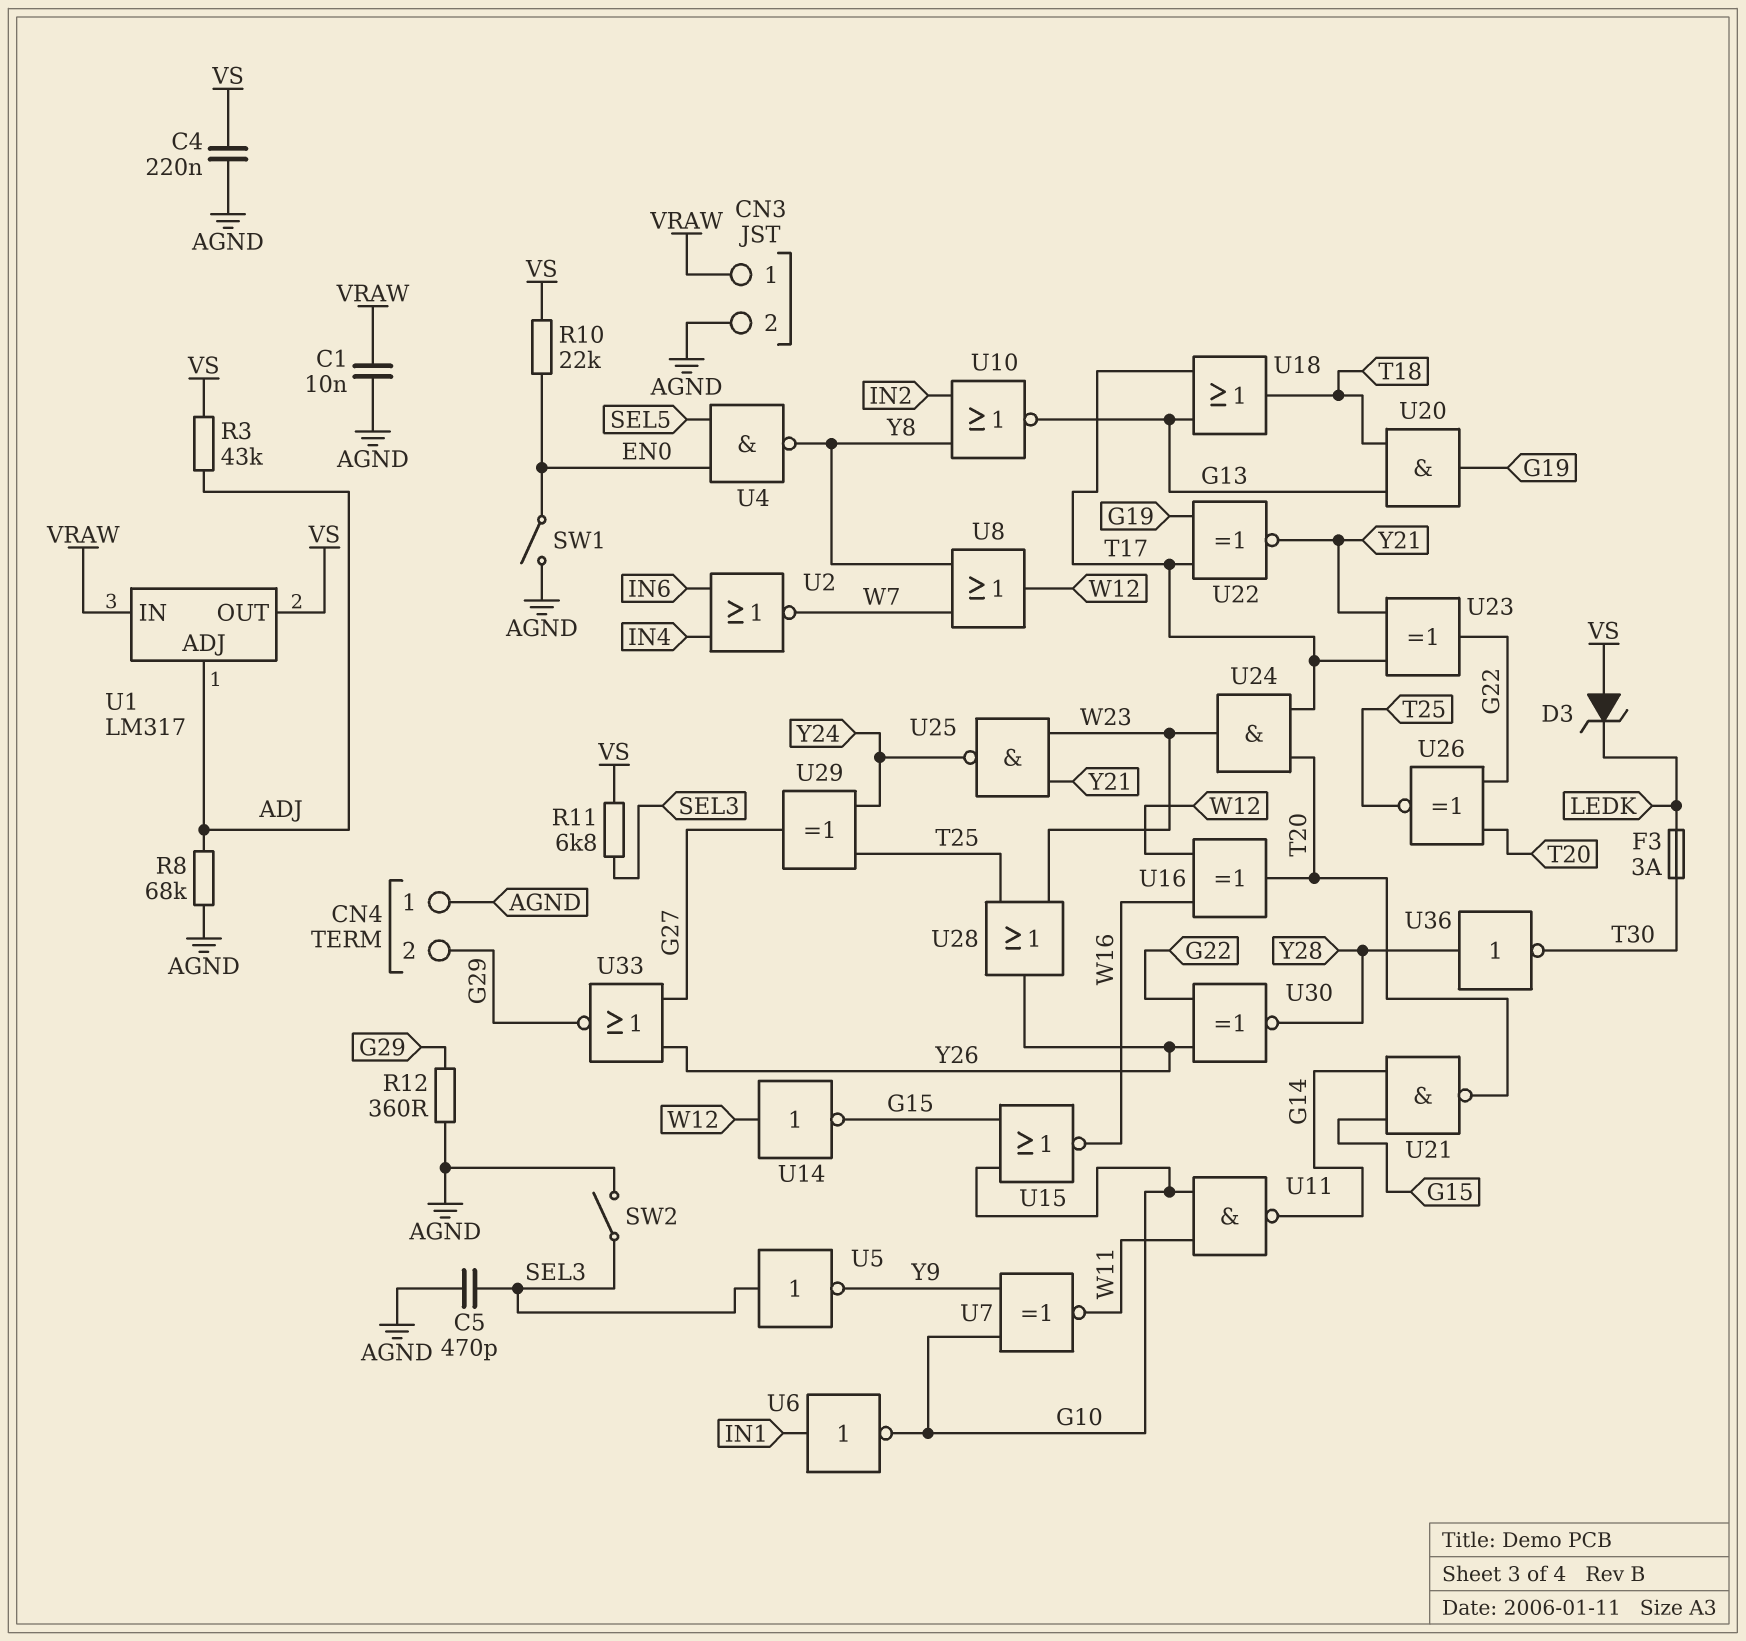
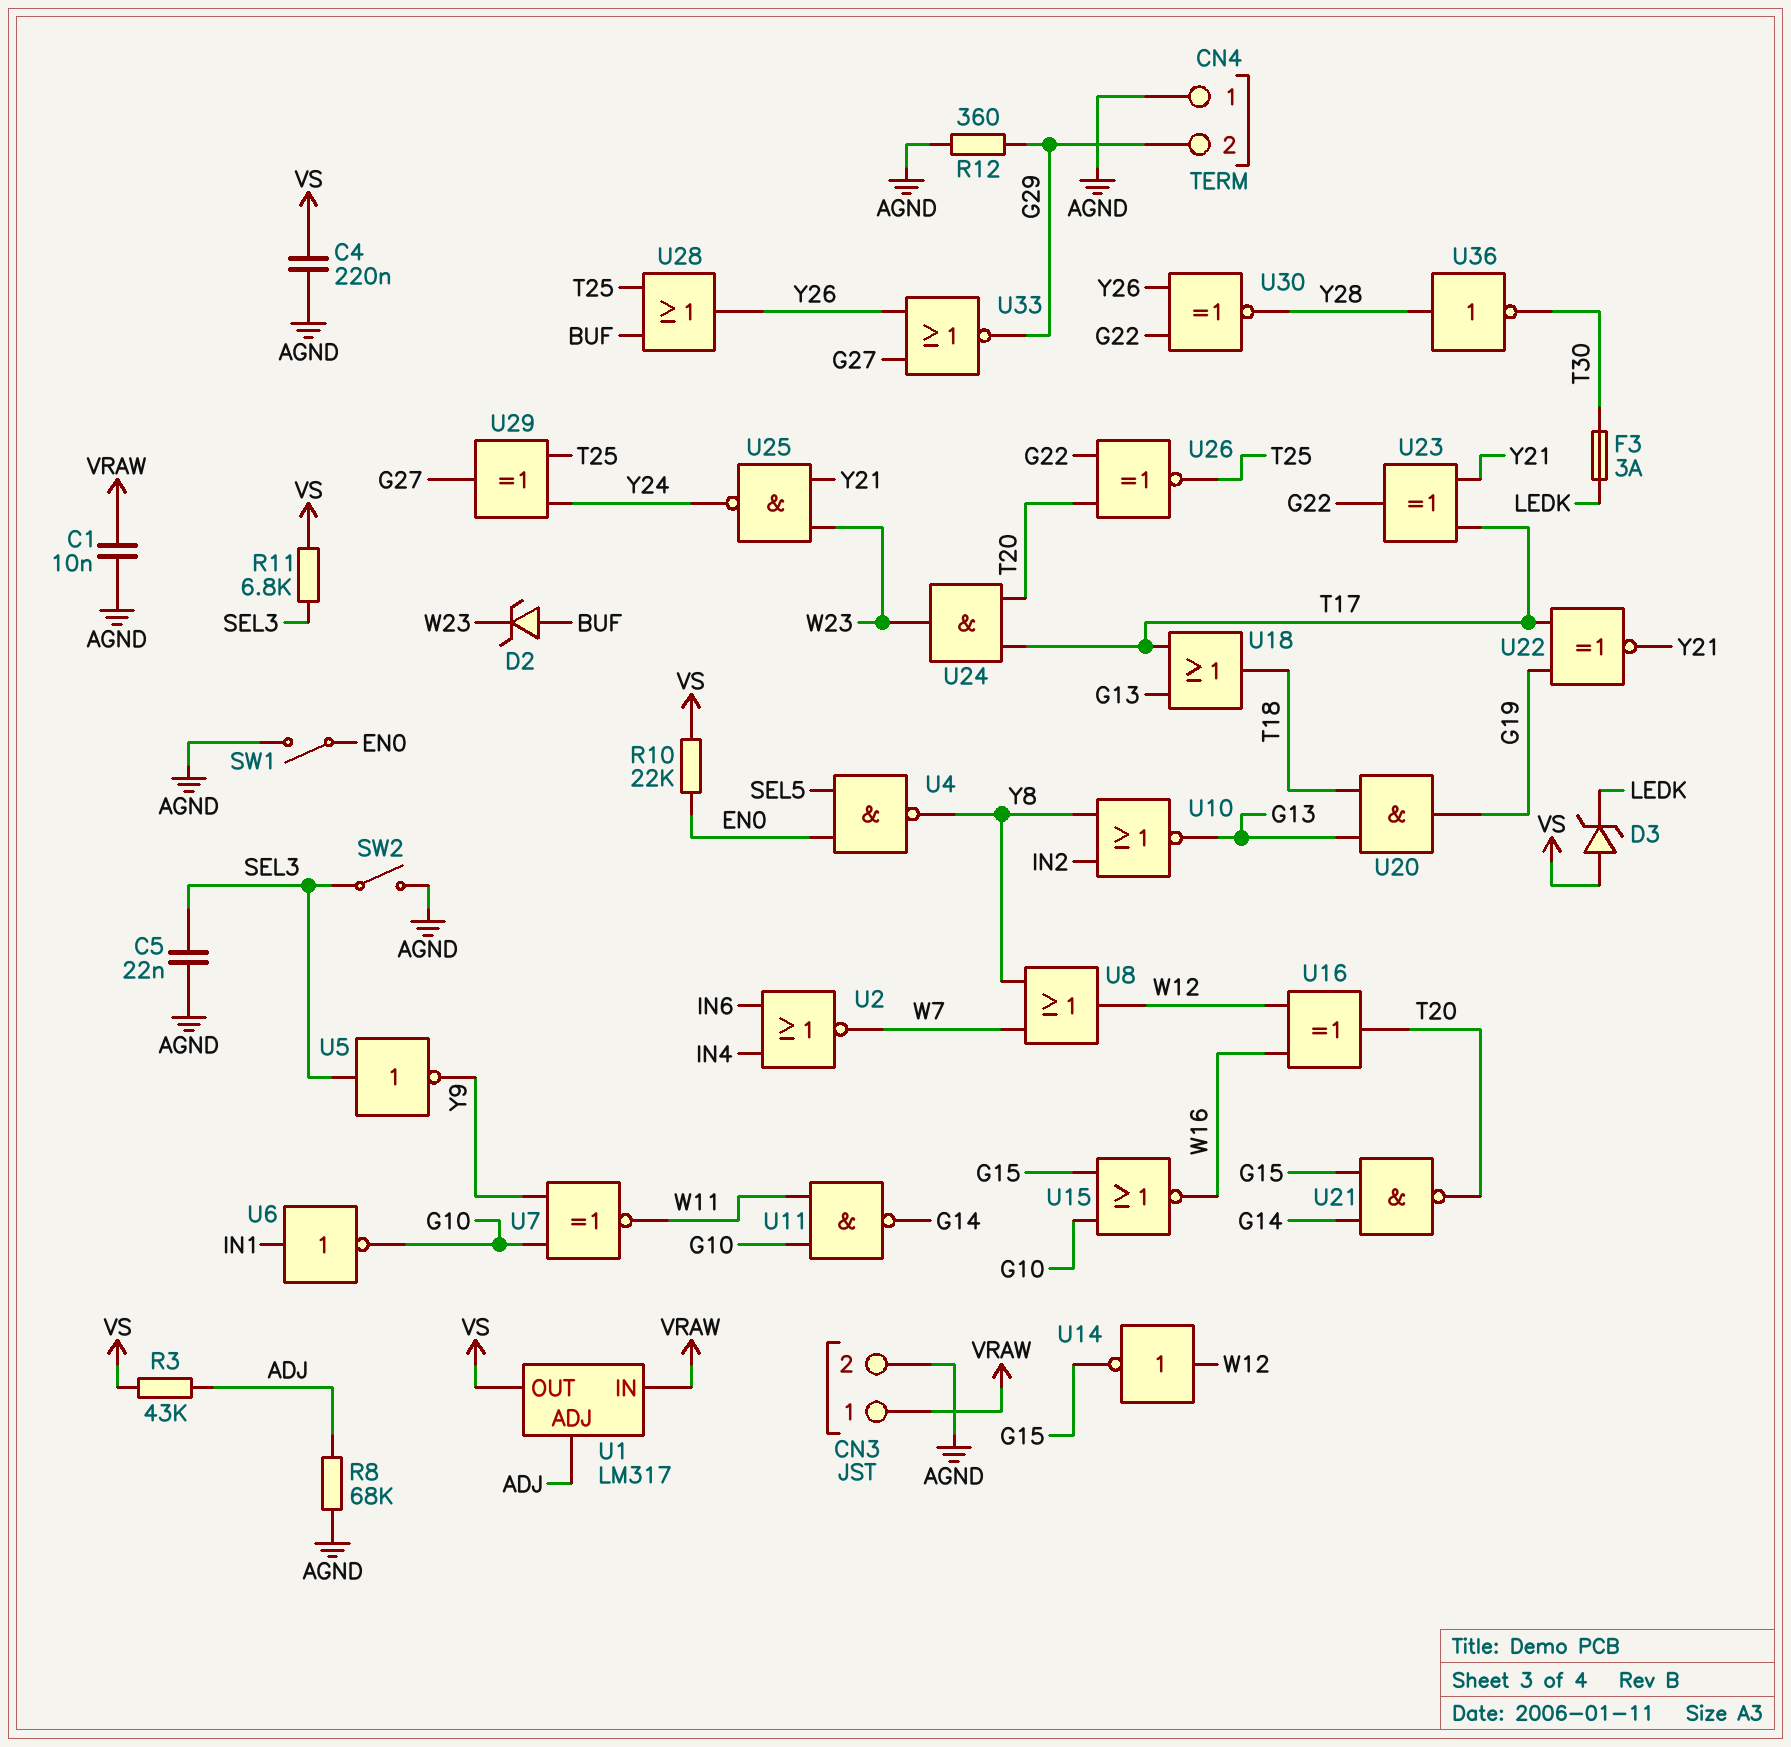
C5: 470pF (AGND, SEL3) -> 22nF (AGND, SEL3)
D2: none -> zener (A BUF, K W23)
U28: OR (in T25, in W23, out Y26) -> OR (in BUF, in T25, out Y26)

